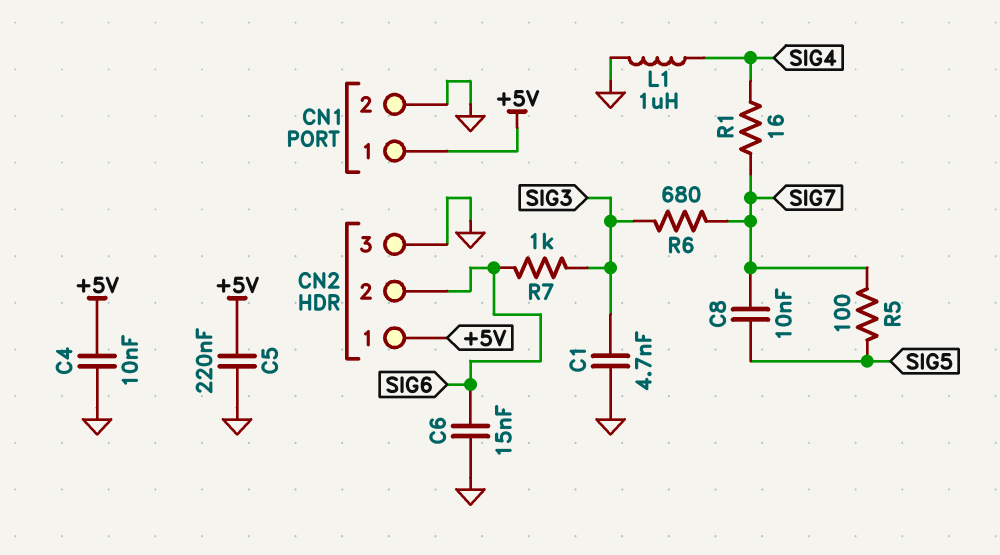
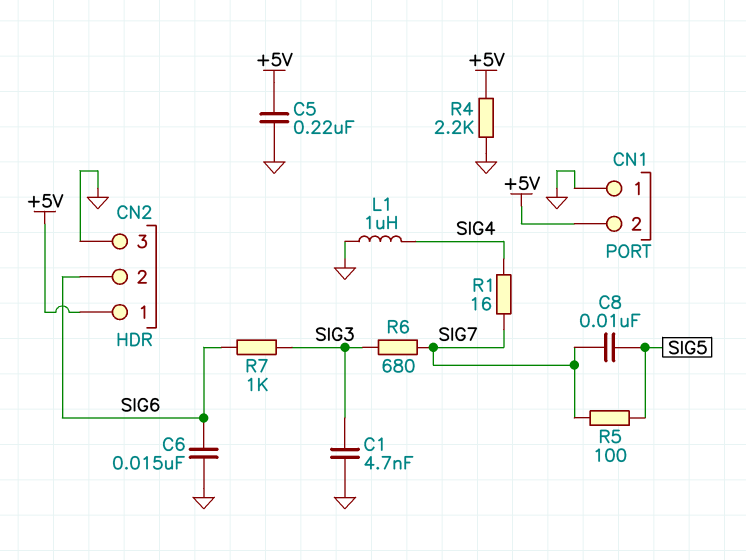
C4: 10nF (+5V, GND) -> none
CN1 pin 1: +5V -> GND
CN1 pin 2: GND -> +5V
R4: none -> 2.2k (+5V, GND)

